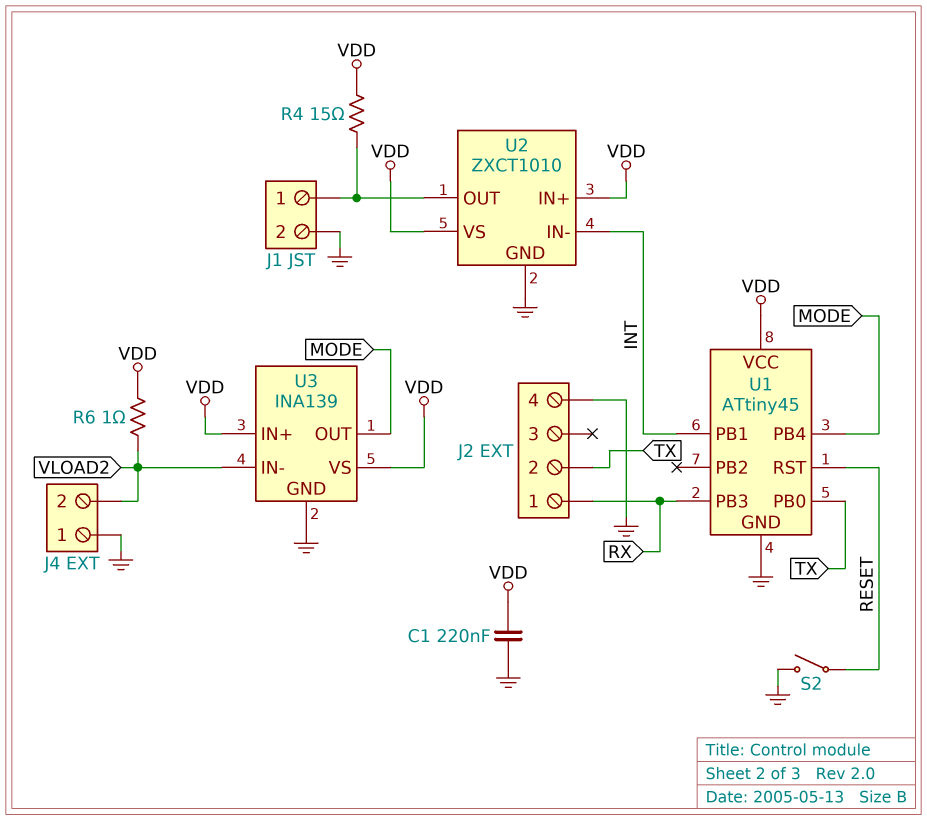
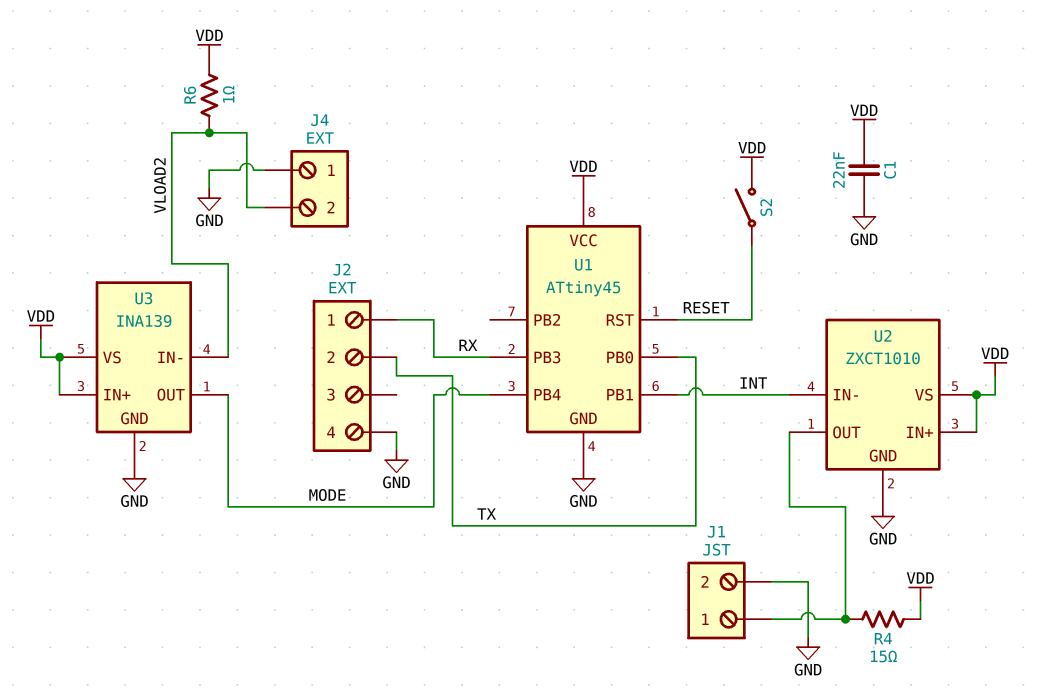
C1: 220nF (GND, VDD) -> 22nF (GND, VDD)
S2: switch (GND, RESET) -> switch (RESET, VDD)

